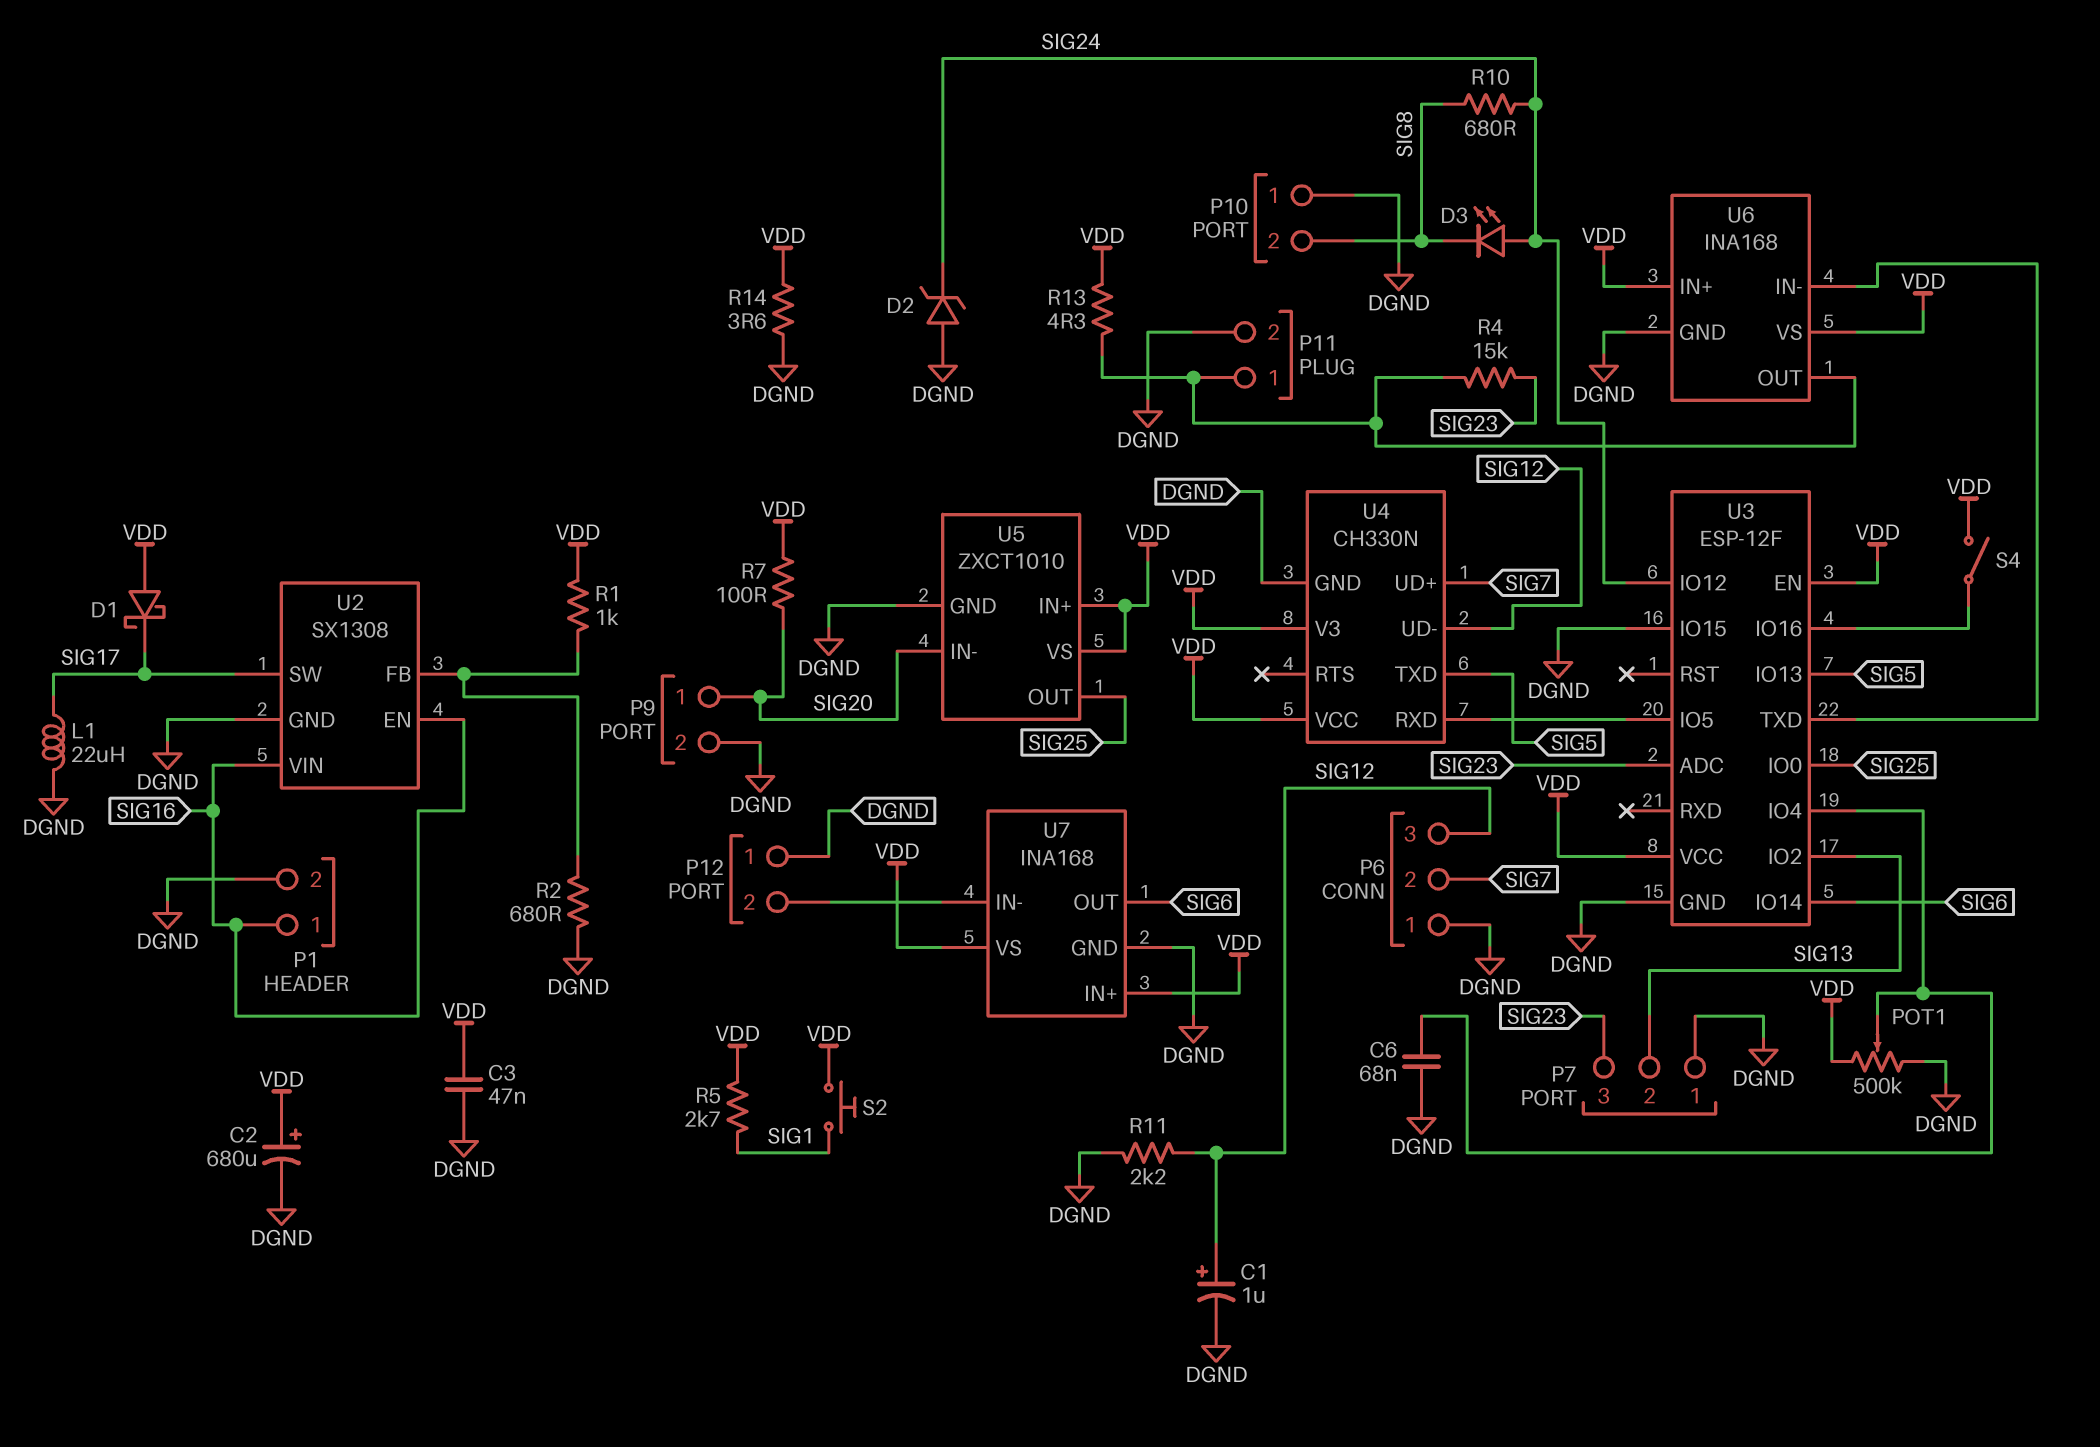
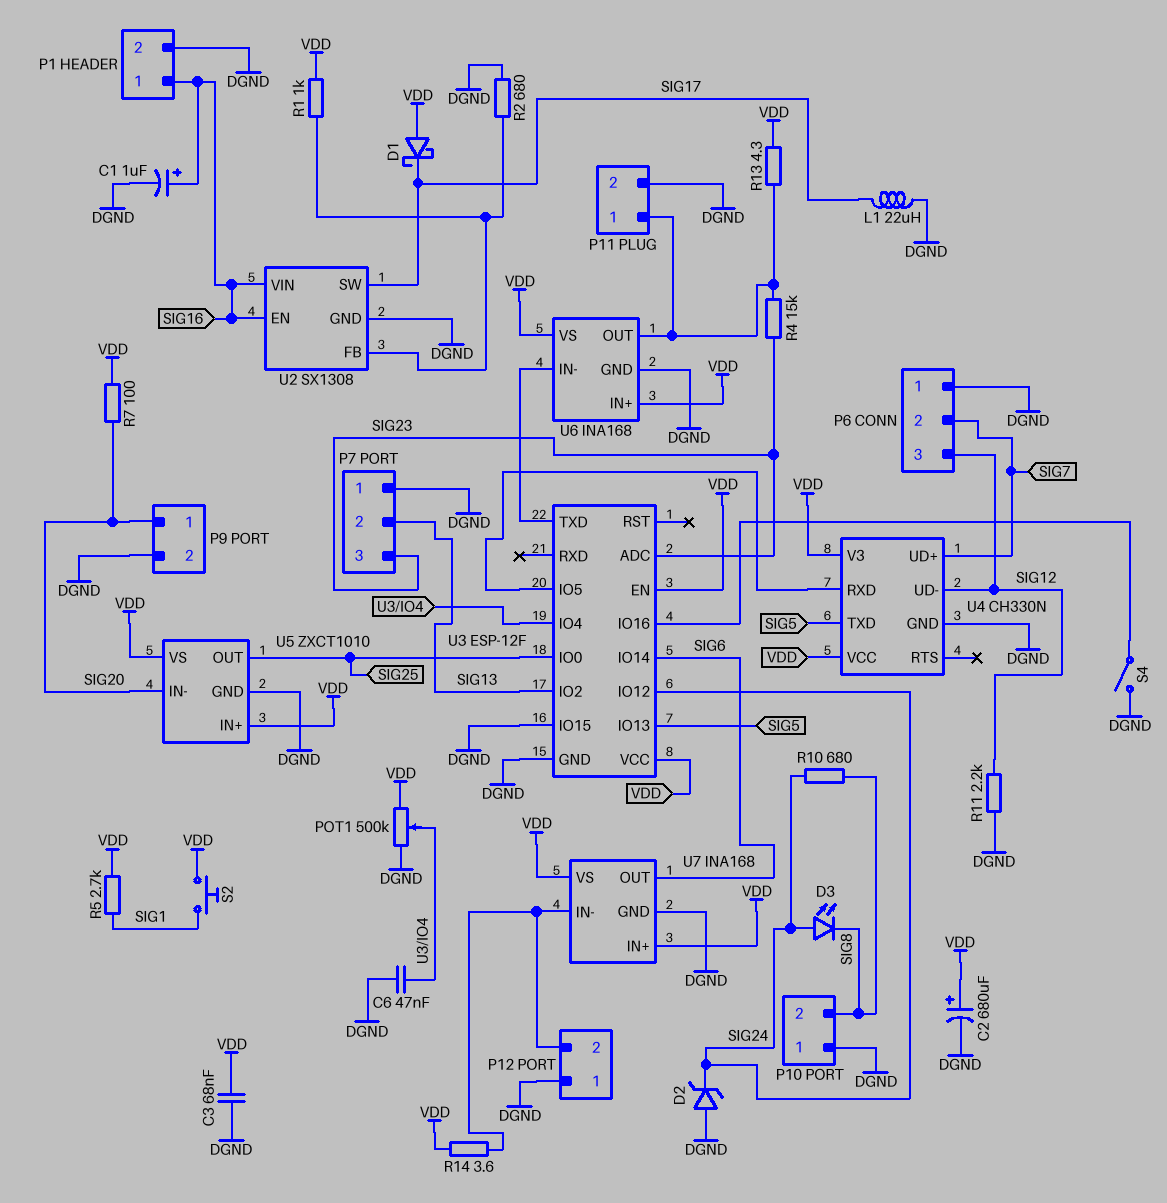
C1: 1uF (plus SIG12, minus DGND) -> 1uF (plus SIG16, minus DGND)
C3: 47nF (DGND, VDD) -> 68nF (DGND, VDD)
C6: 68nF (DGND, U3/IO4) -> 47nF (DGND, U3/IO4)
R14: 3.6 (DGND, VDD) -> 3.6 (P12/2, VDD)
S4: switch (U3/IO16, VDD) -> switch (DGND, U3/IO16)

